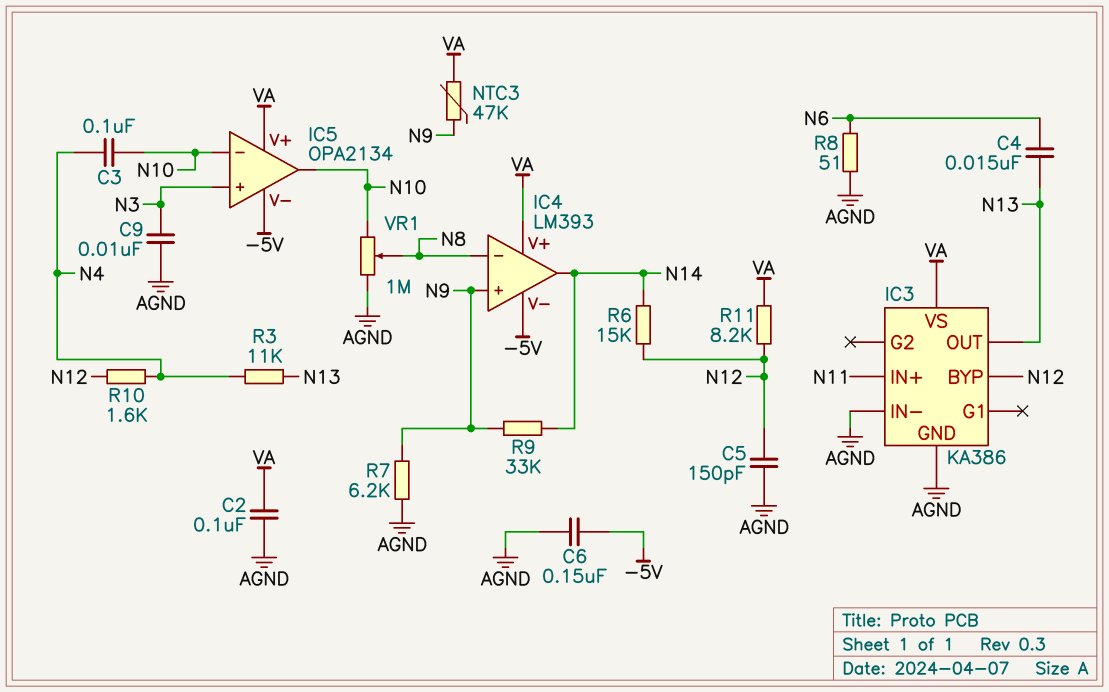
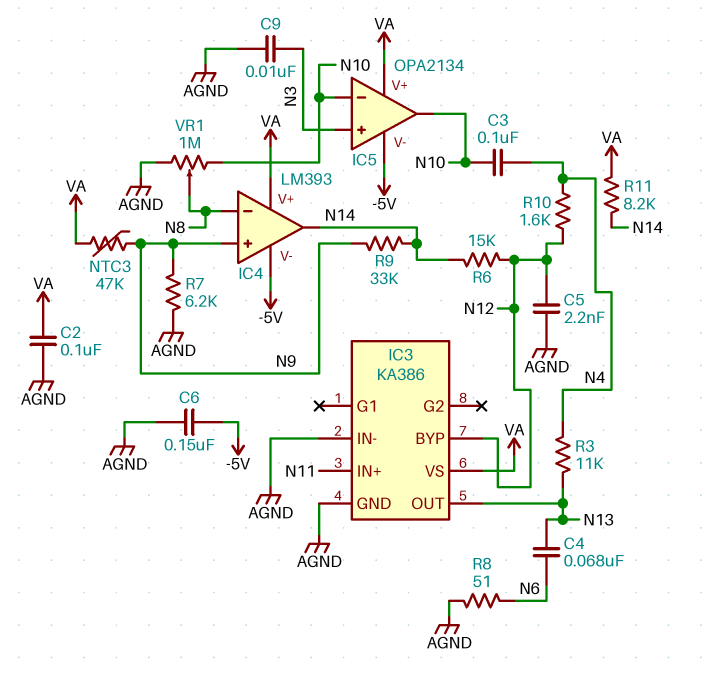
C4: 15nF (N6, N13) -> 68nF (N6, N13)
C5: 150pF (AGND, N12) -> 2.2nF (AGND, N12)
R11: 8.2k (N12, VA) -> 8.2k (N14, VA)

